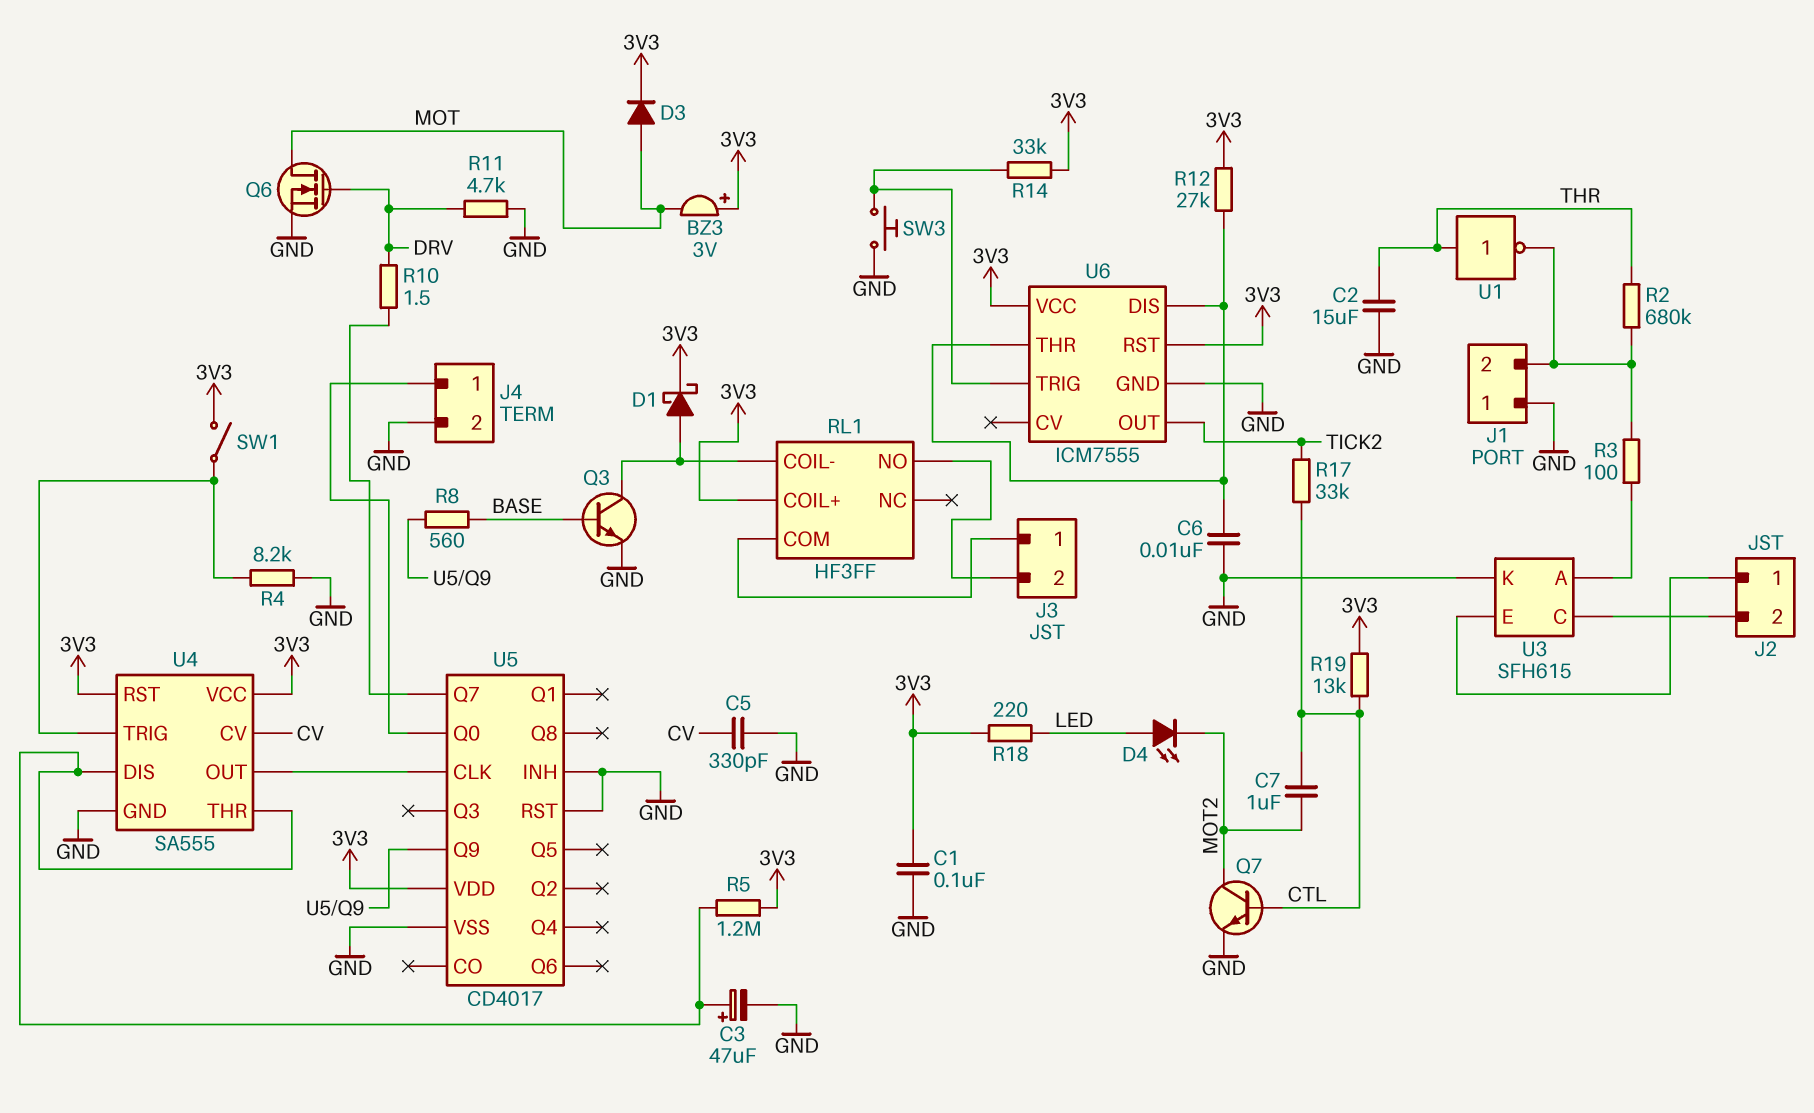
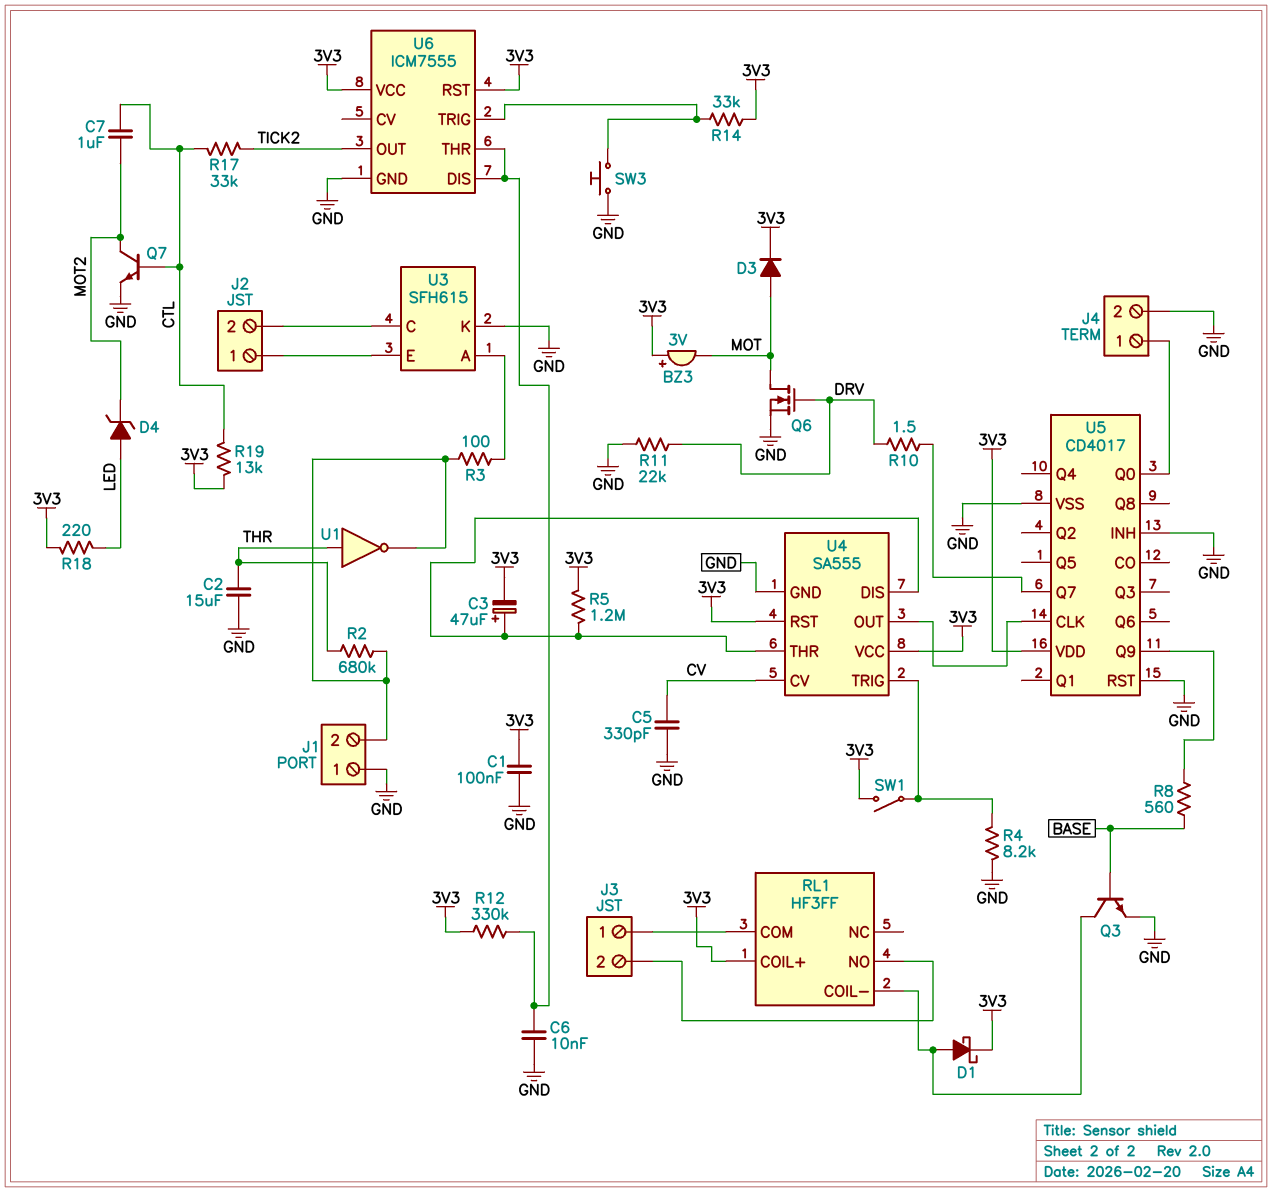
C3: 47uF (plus U4/DIS, minus GND) -> 47uF (plus U4/DIS, minus 3V3)
D4: LED (A LED, K MOT2) -> zener (A LED, K MOT2)
R11: 4.7k (DRV, GND) -> 22k (DRV, GND)
R12: 27k (3V3, U6/DIS) -> 330k (3V3, U6/DIS)

